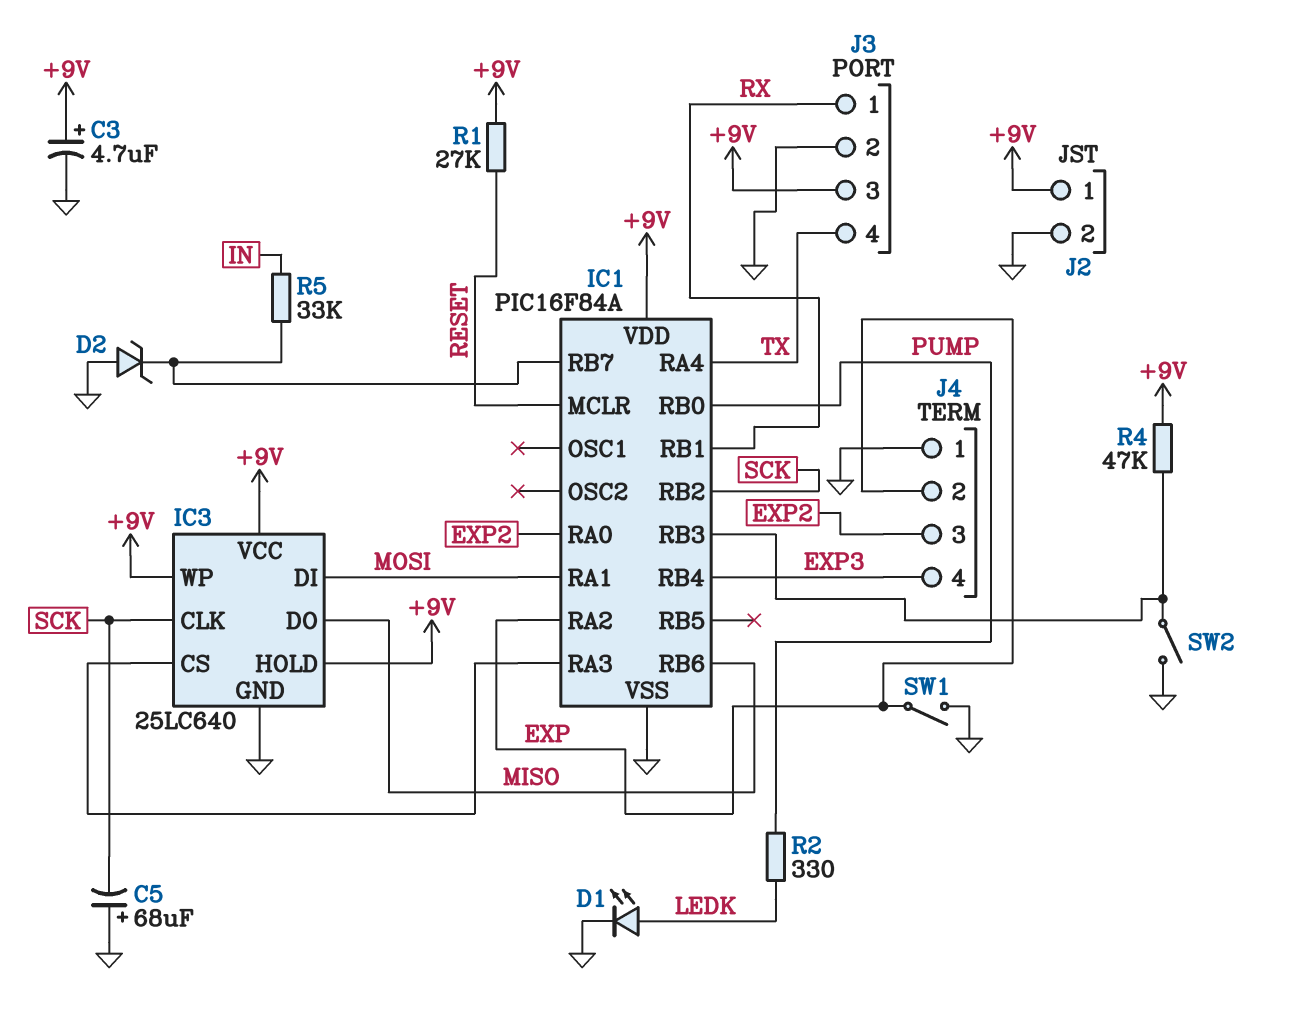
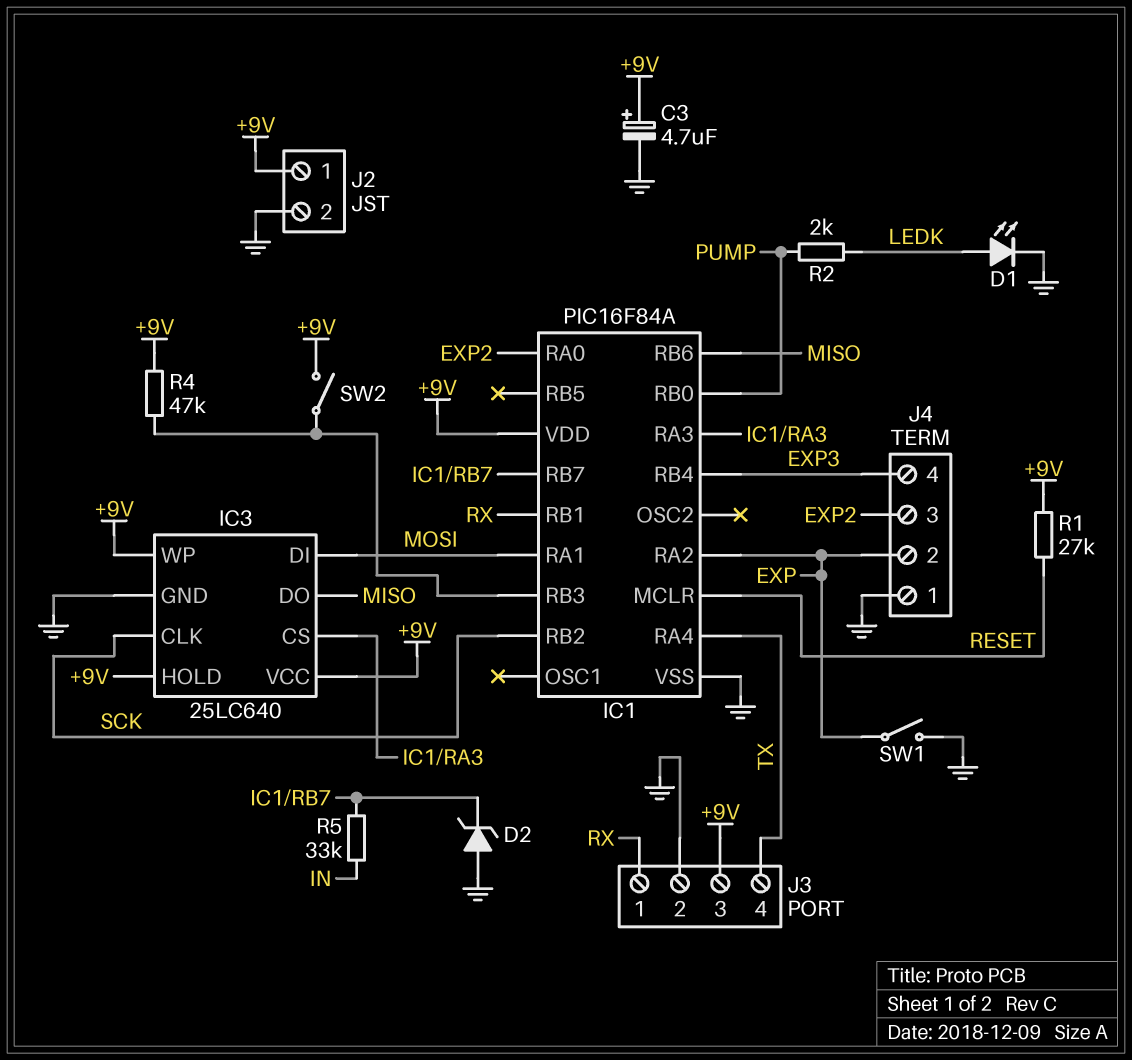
C5: 68uF (plus GND, minus SCK) -> none
R2: 330 (LEDK, PUMP) -> 2k (LEDK, PUMP)
SW2: switch (GND, IC1/RB3) -> switch (+9V, IC1/RB3)

